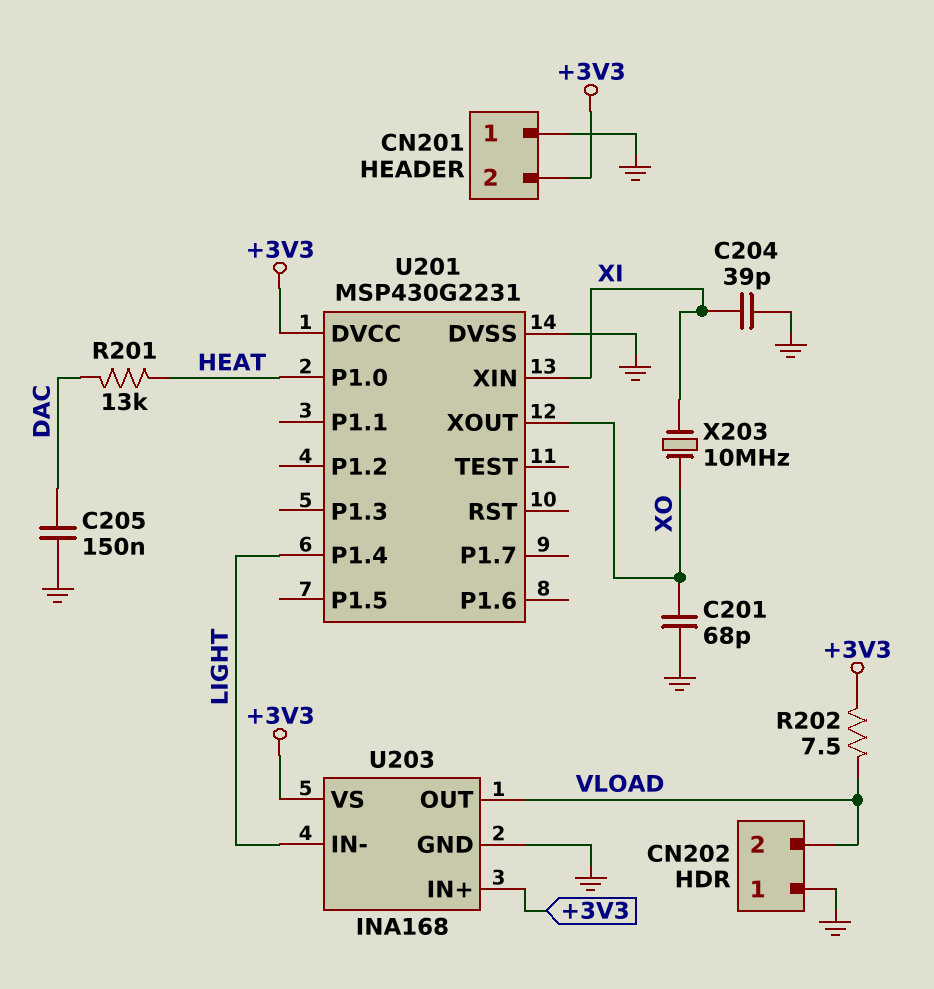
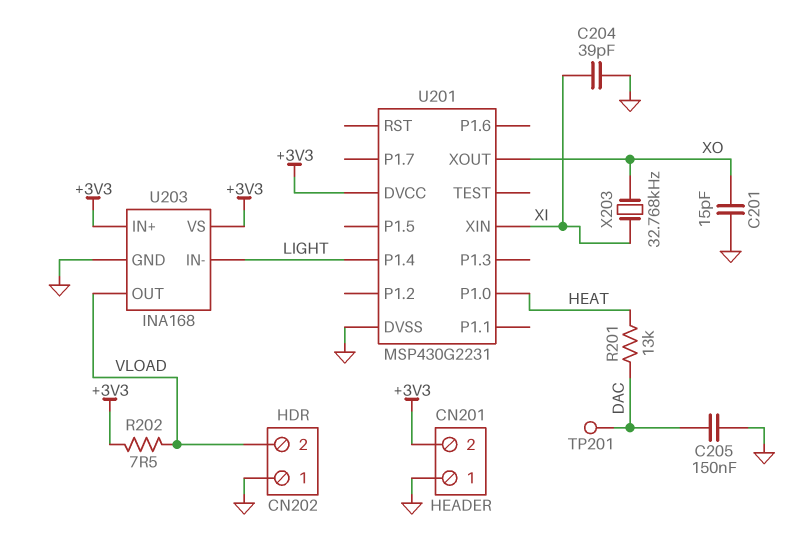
C201: 68pF (GND, XO) -> 15pF (GND, XO)
TP201: none -> test point (DAC)
X203: 10MHz (XI, XO) -> 32.768kHz (XI, XO)

